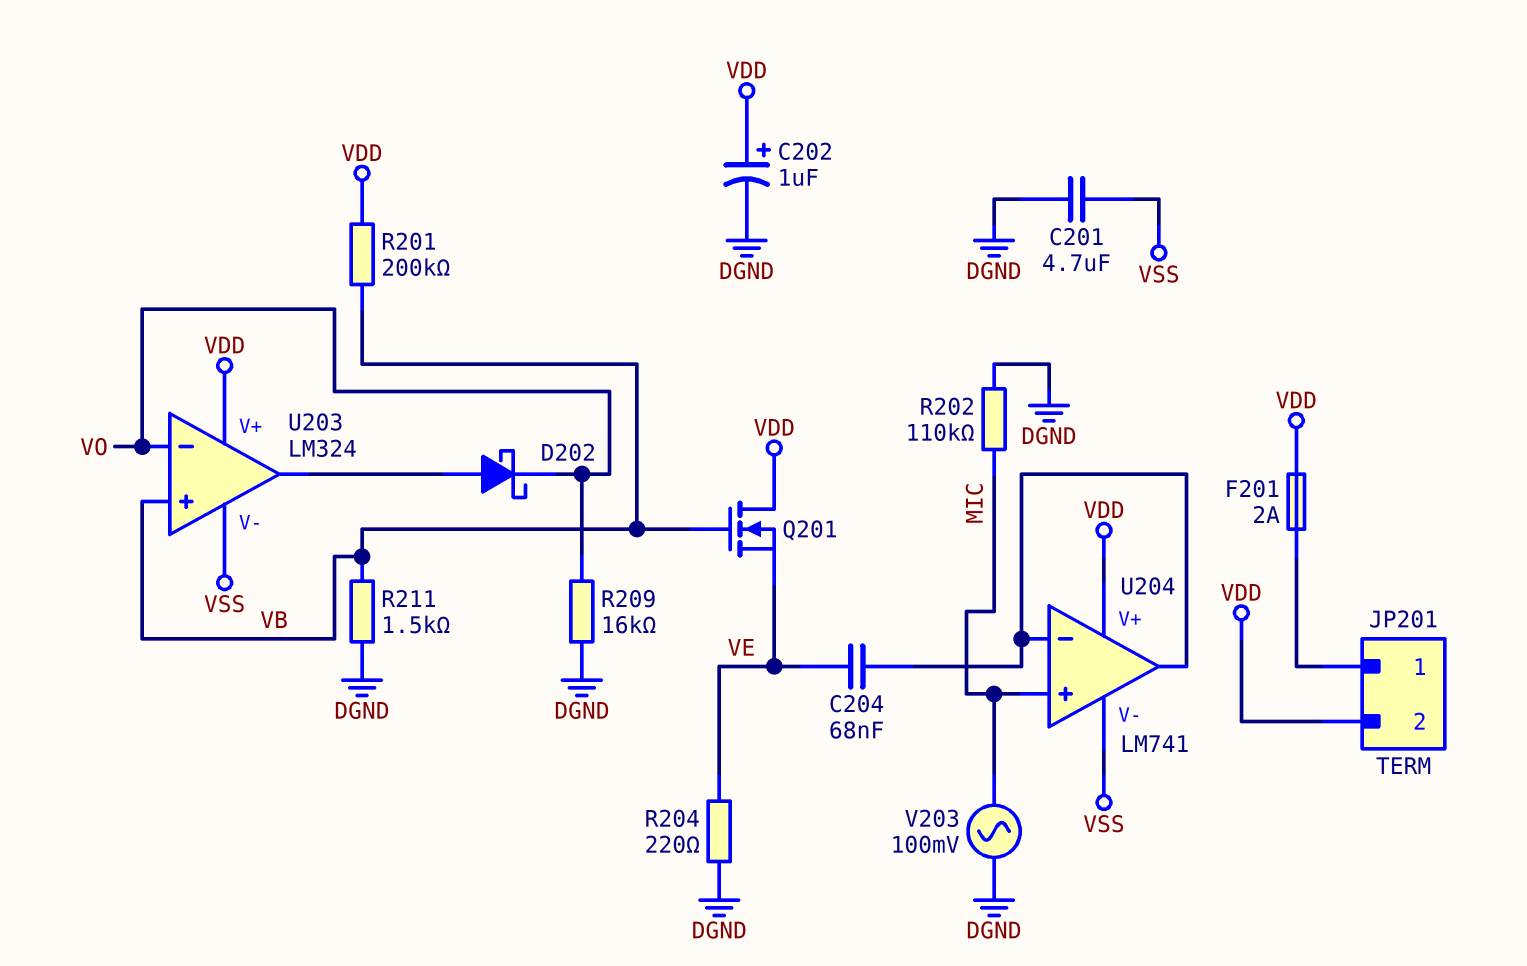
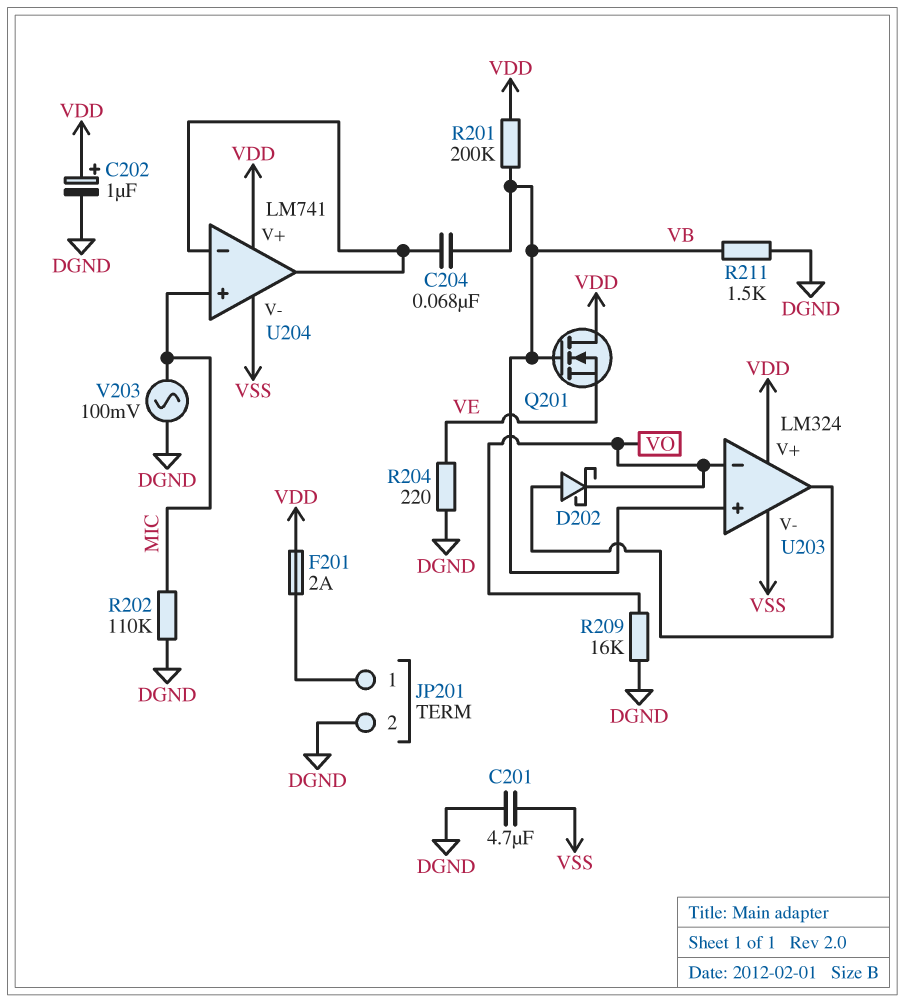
C204: 68nF (U204/in-, VE) -> 68nF (U204/in-, VB)
JP201 pin 2: VDD -> DGND

